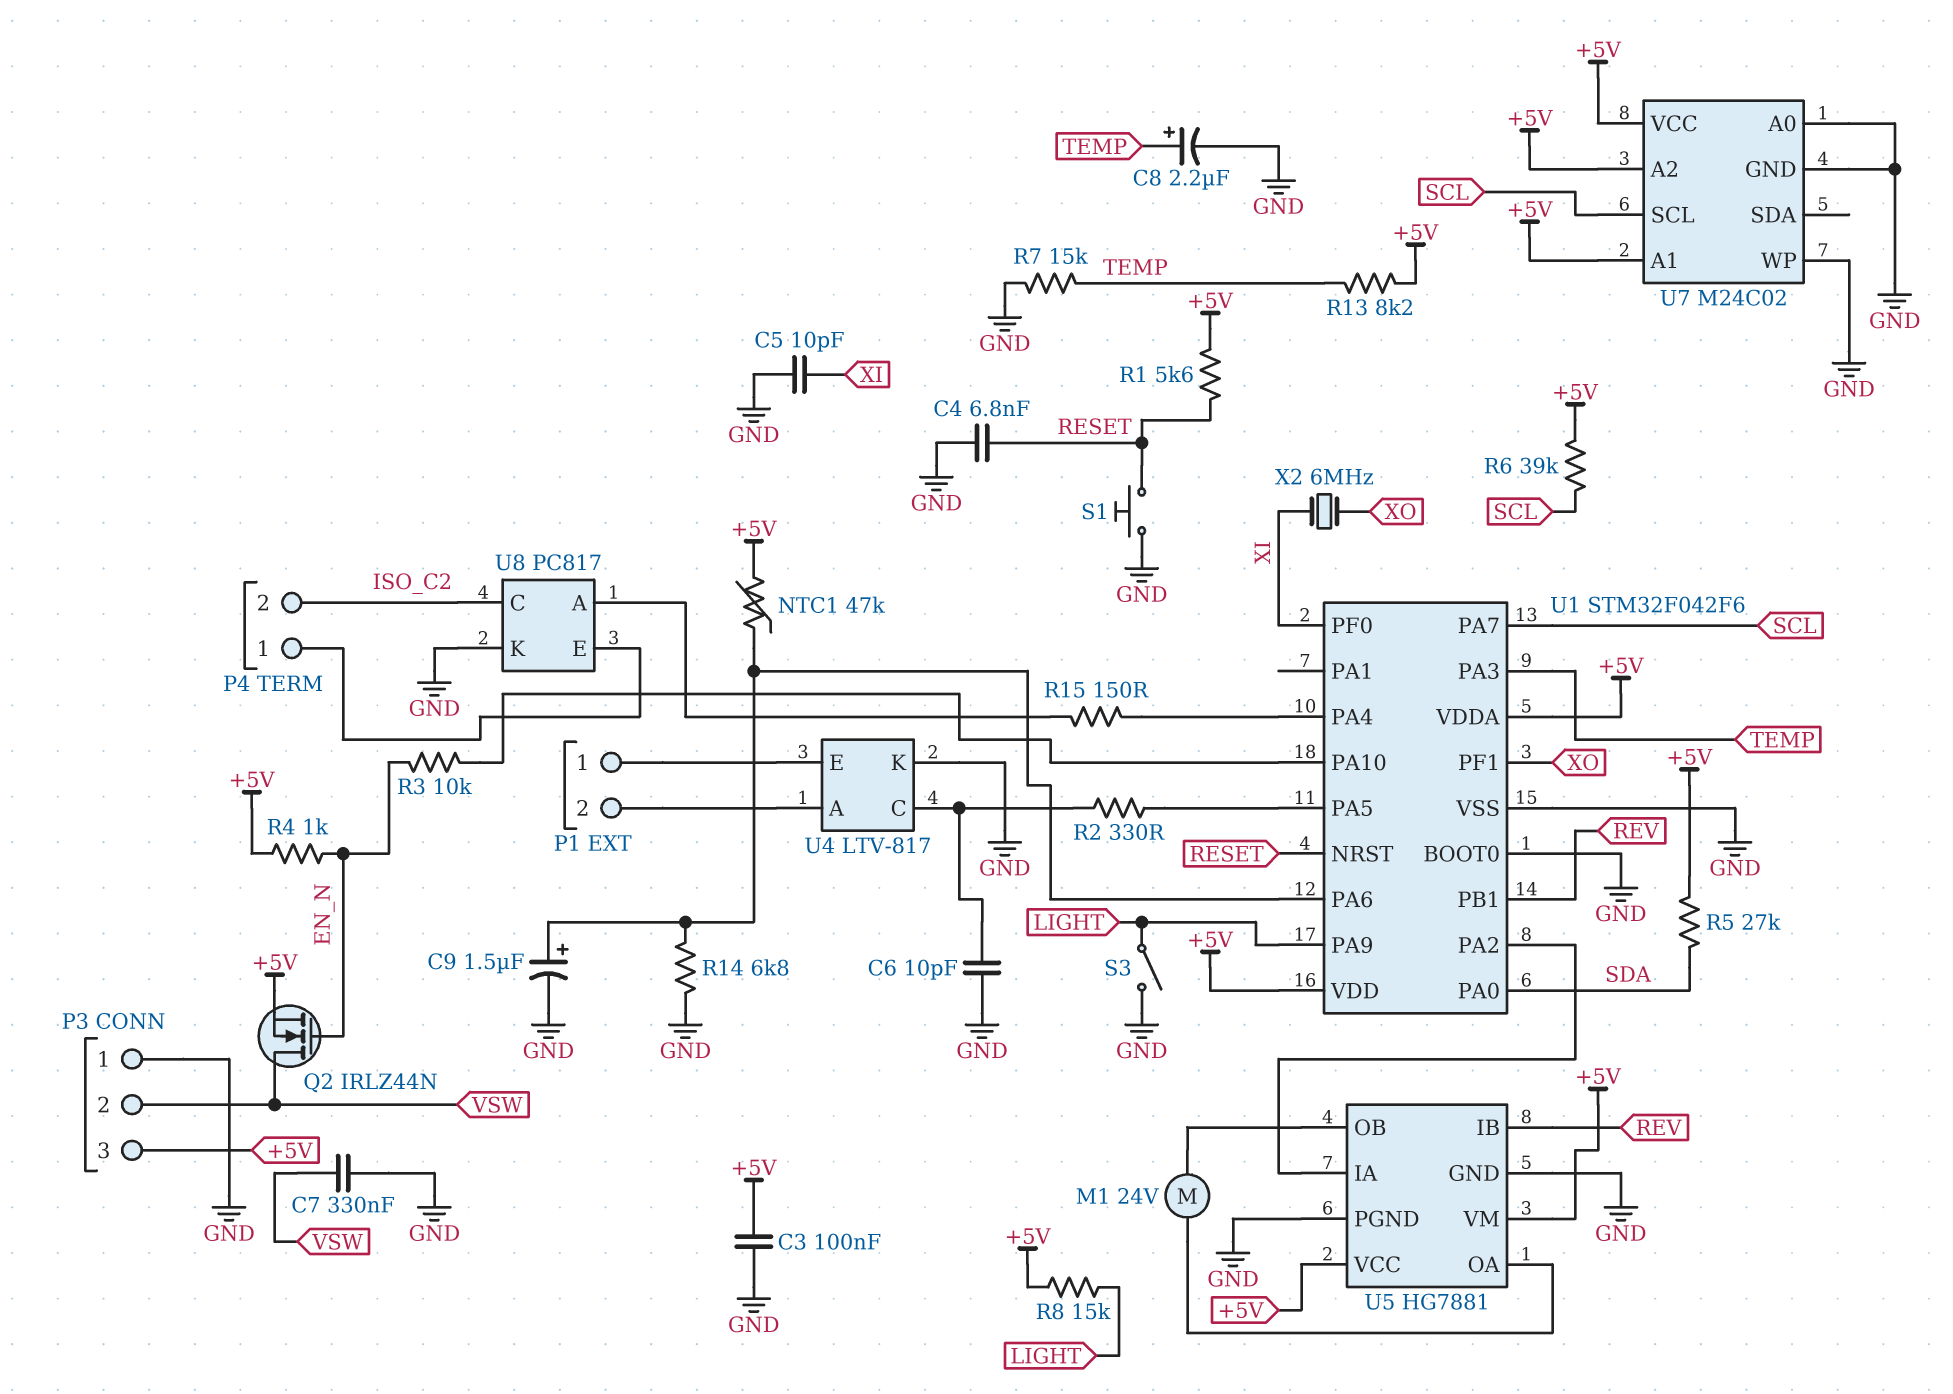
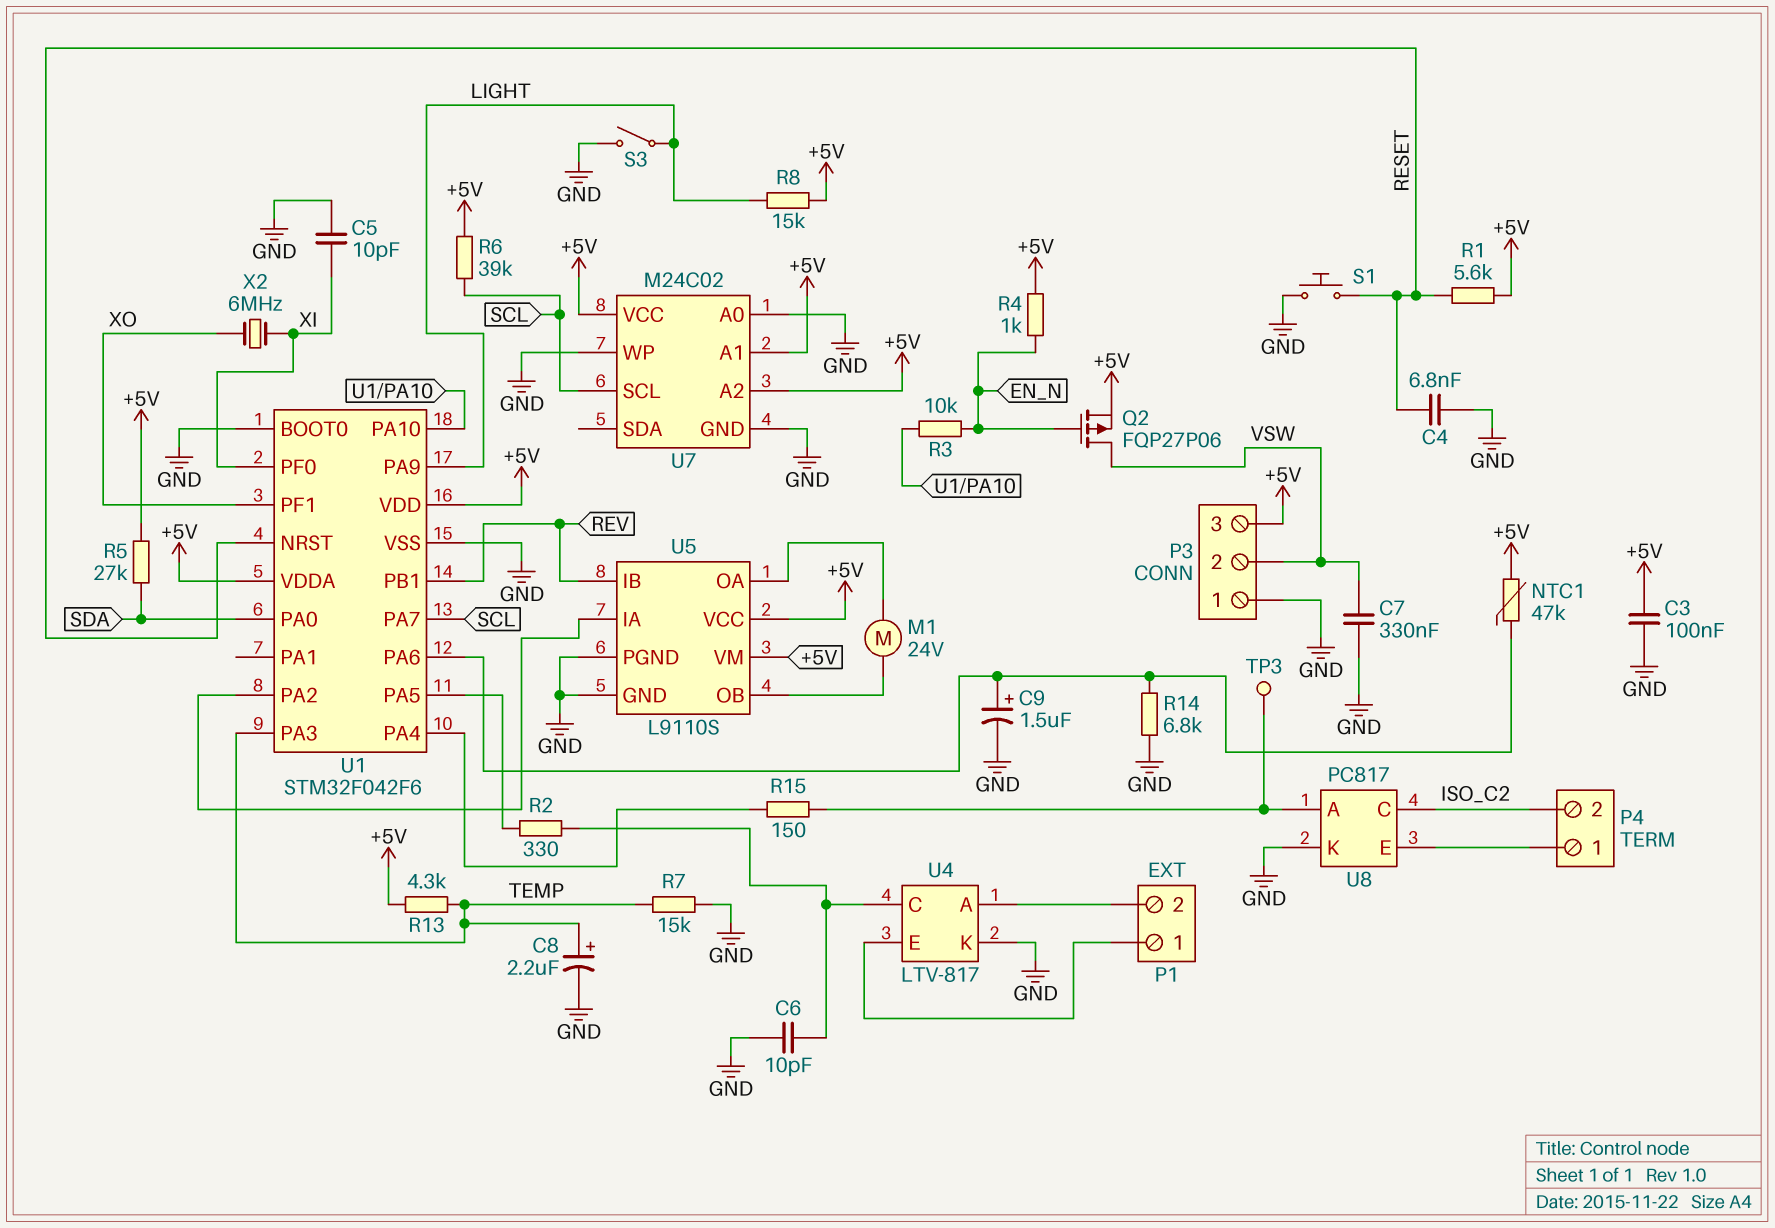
Q2: NMOS IRLZ44N (G EN_N, D VSW, S +5V) -> PMOS FQP27P06 (G EN_N, D VSW, S +5V)
R13: 8.2k (+5V, TEMP) -> 4.3k (+5V, TEMP)
TP3: none -> test point (U8/A)
U5: HG7881 -> L9110S

